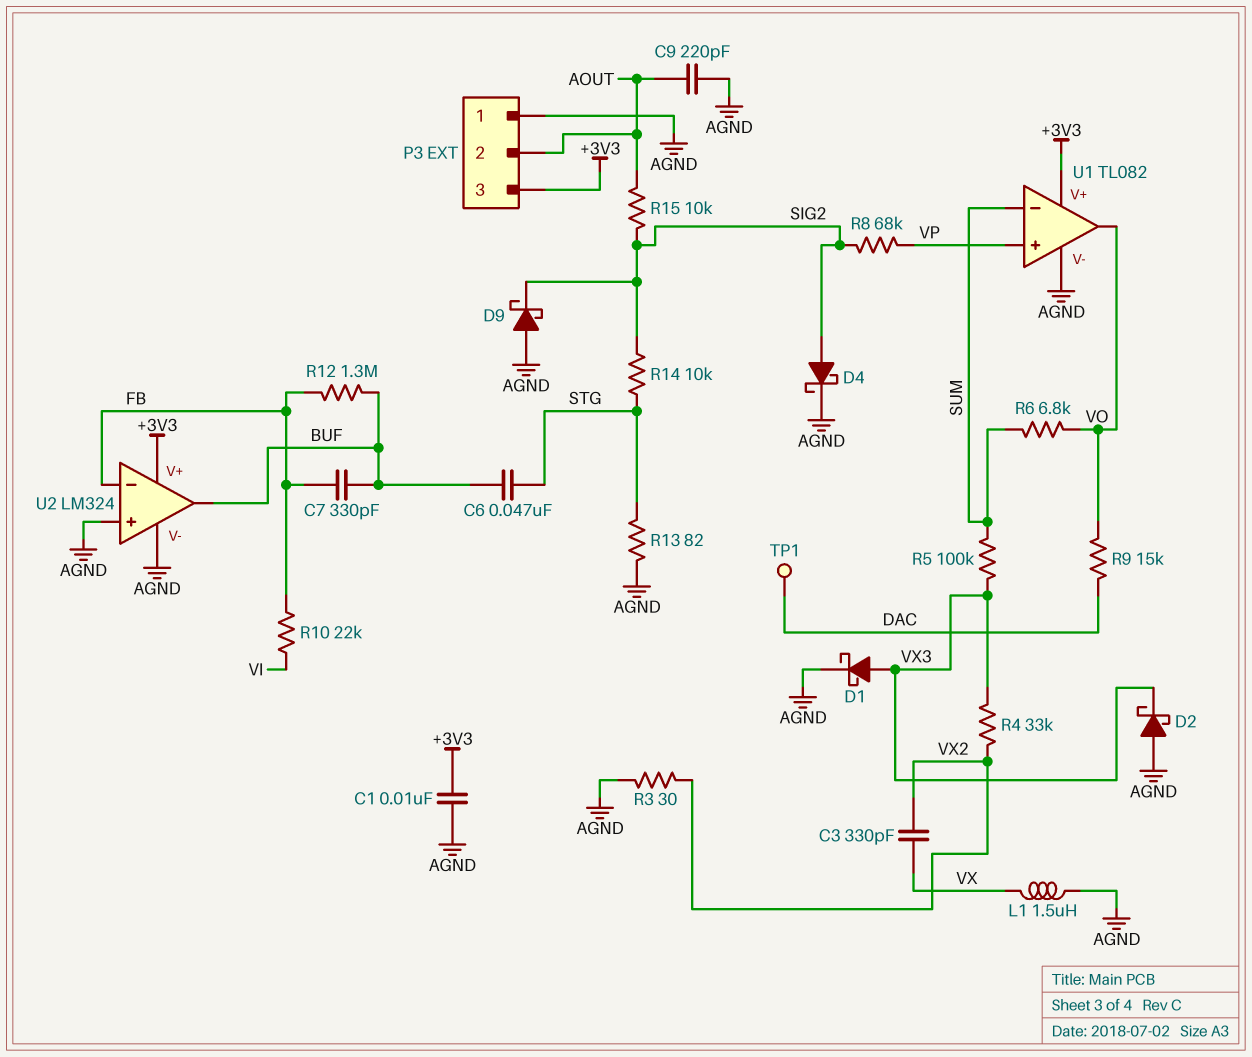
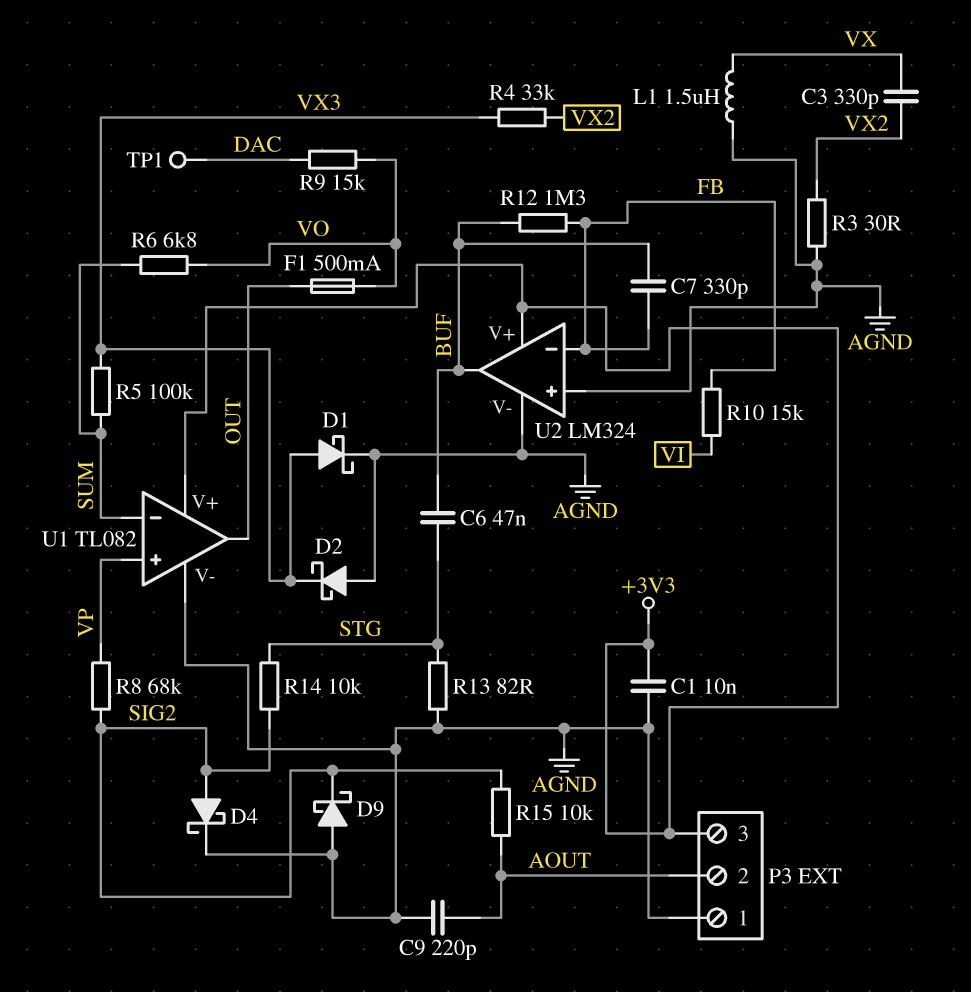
F1: none -> 500mA (OUT, VO)
R10: 22k (FB, VI) -> 15k (FB, VI)
U1 pin out: VO -> OUT

